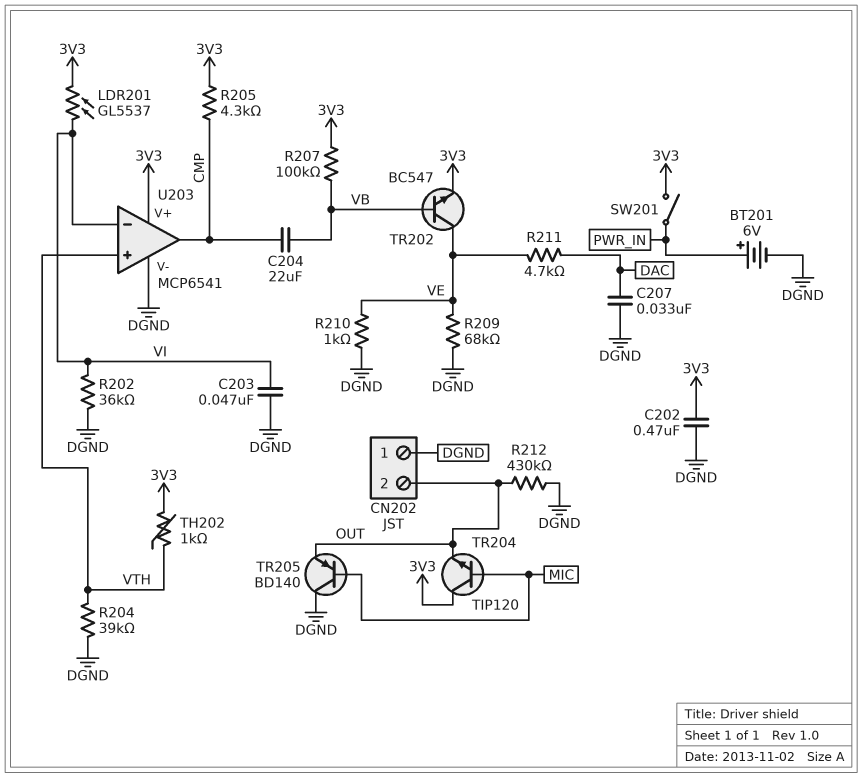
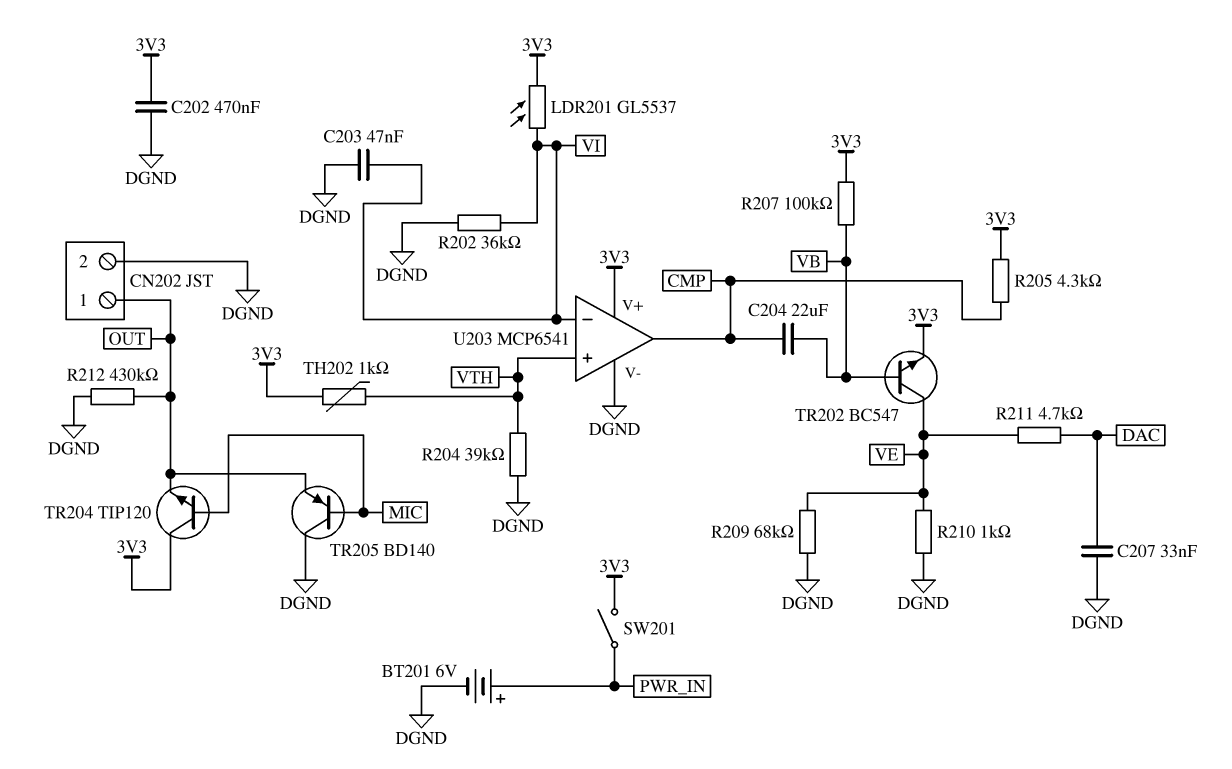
CN202 pin 1: DGND -> OUT
CN202 pin 2: OUT -> DGND

